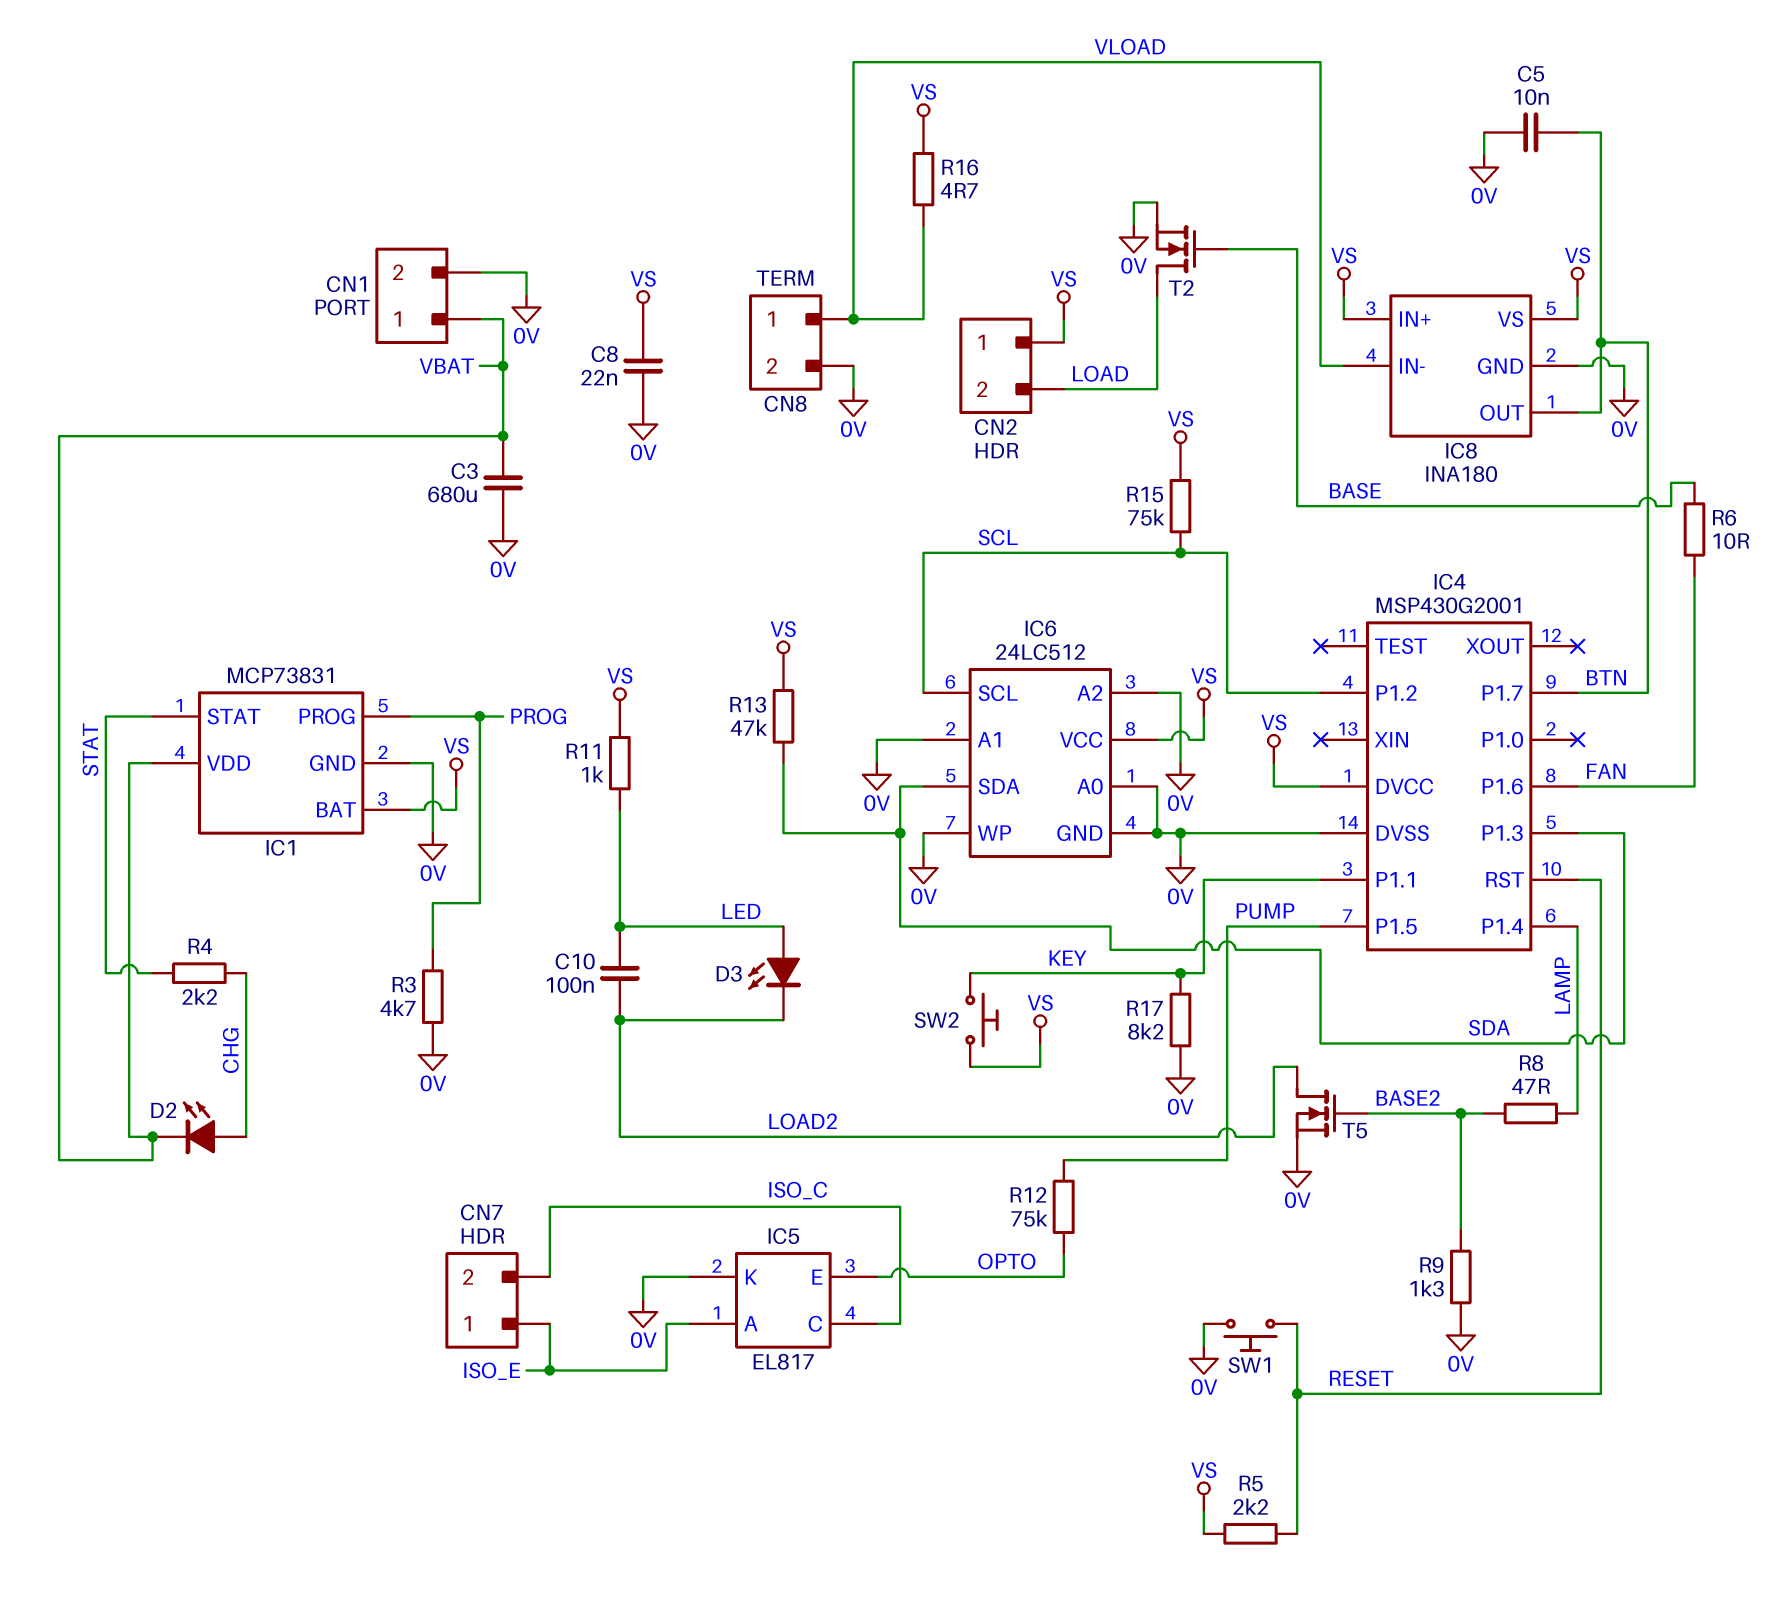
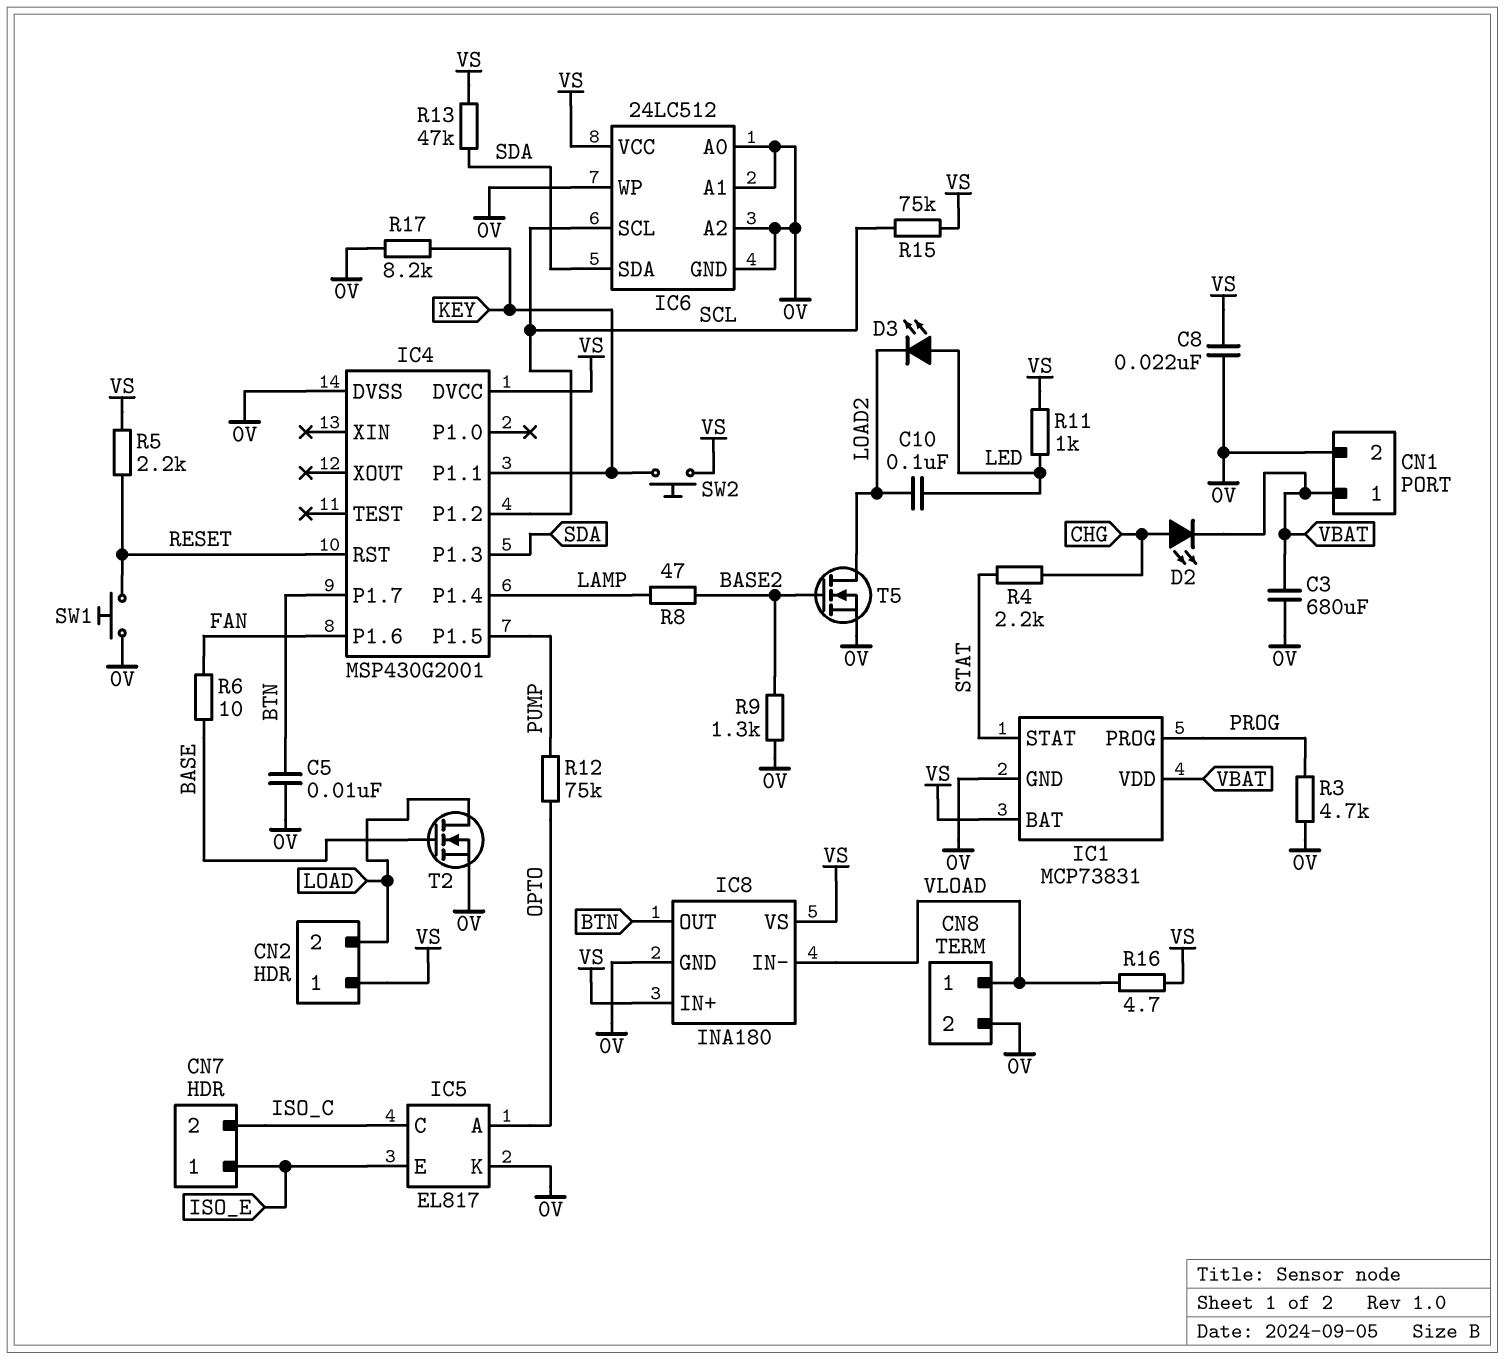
IC5 pin A: ISO_E -> OPTO
IC5 pin E: OPTO -> ISO_E

